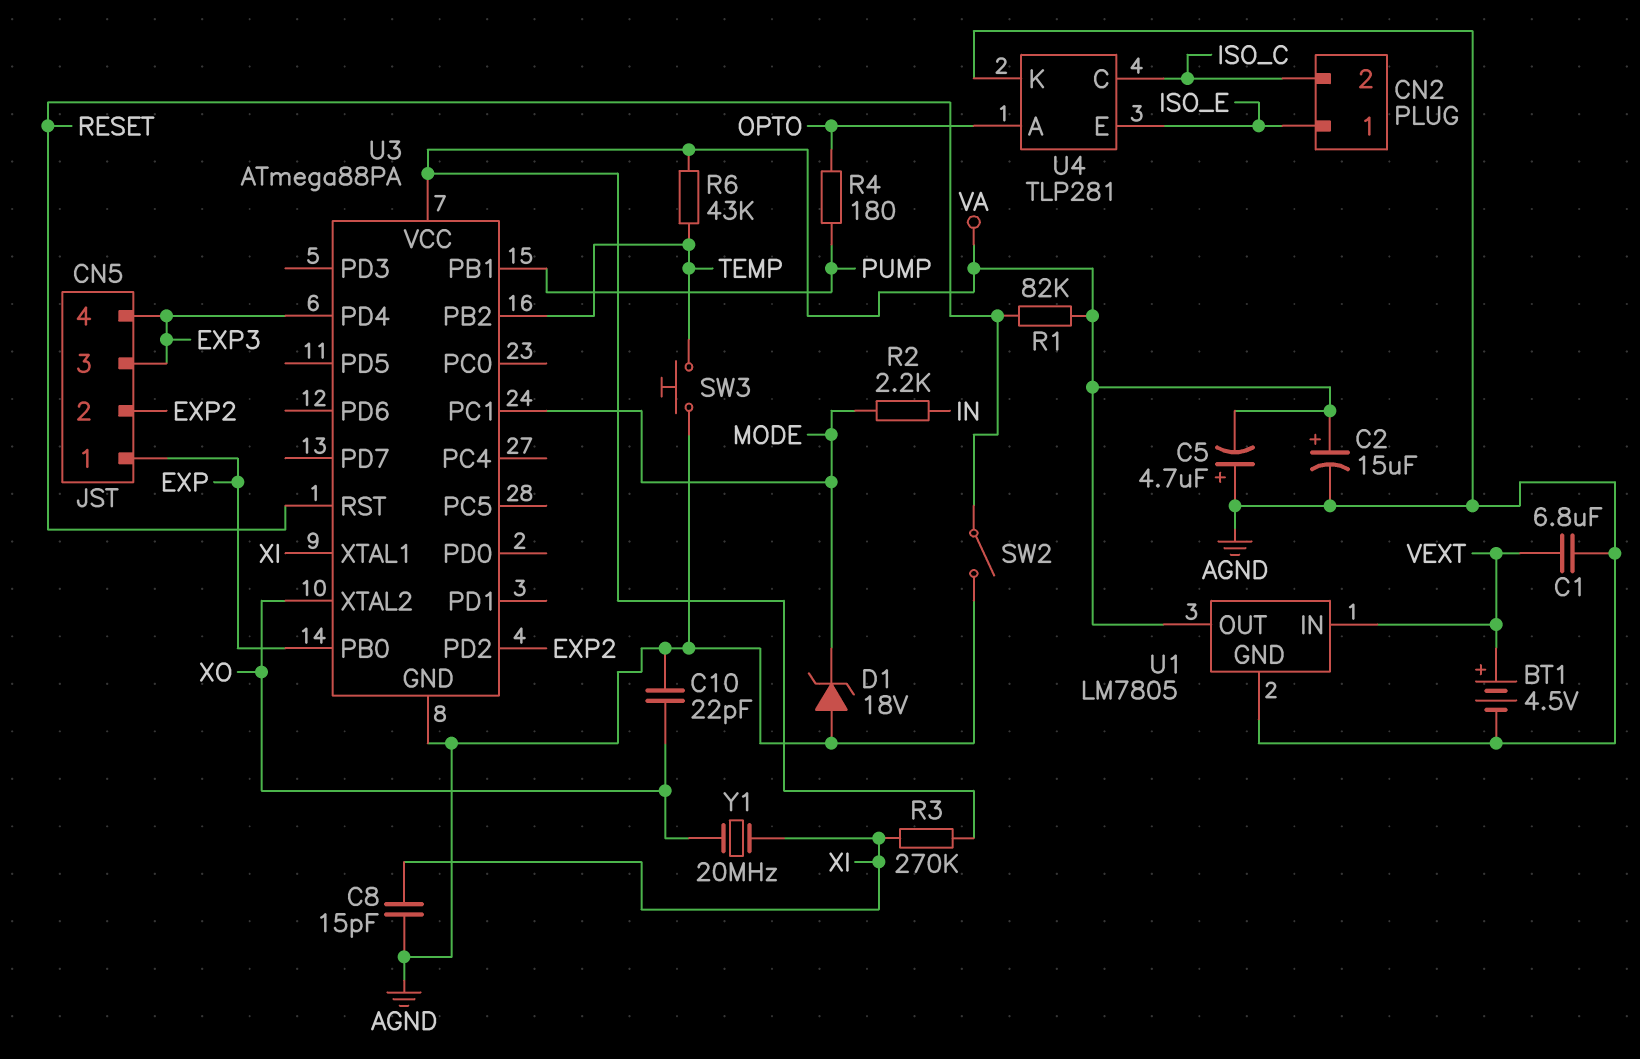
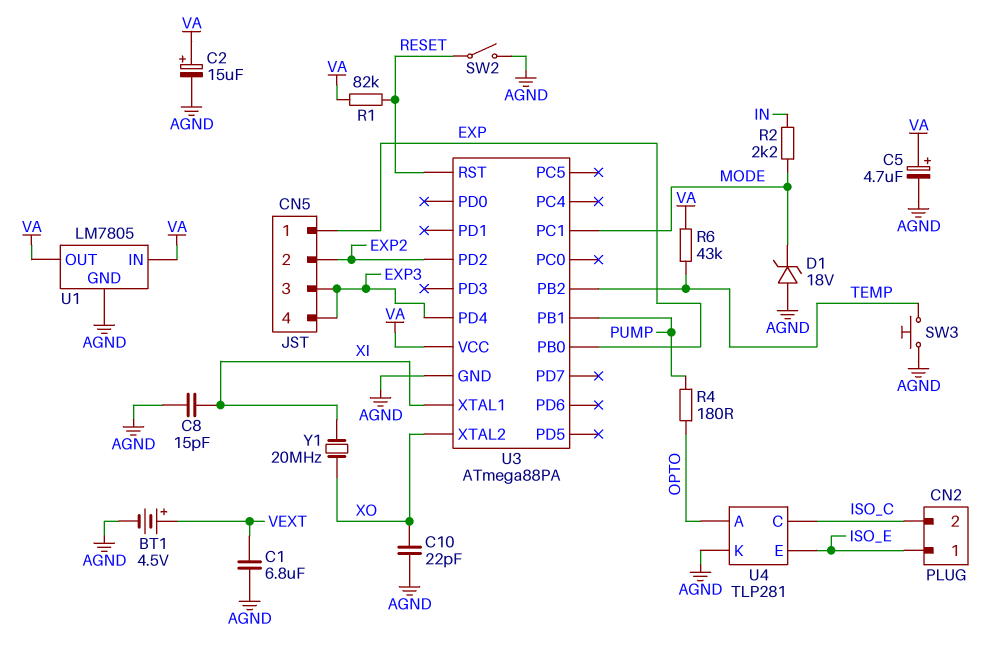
C5: 4.7uF (plus AGND, minus VA) -> 4.7uF (plus VA, minus AGND)
R3: 270k (VA, XI) -> none
U1 pin IN: VEXT -> VA

